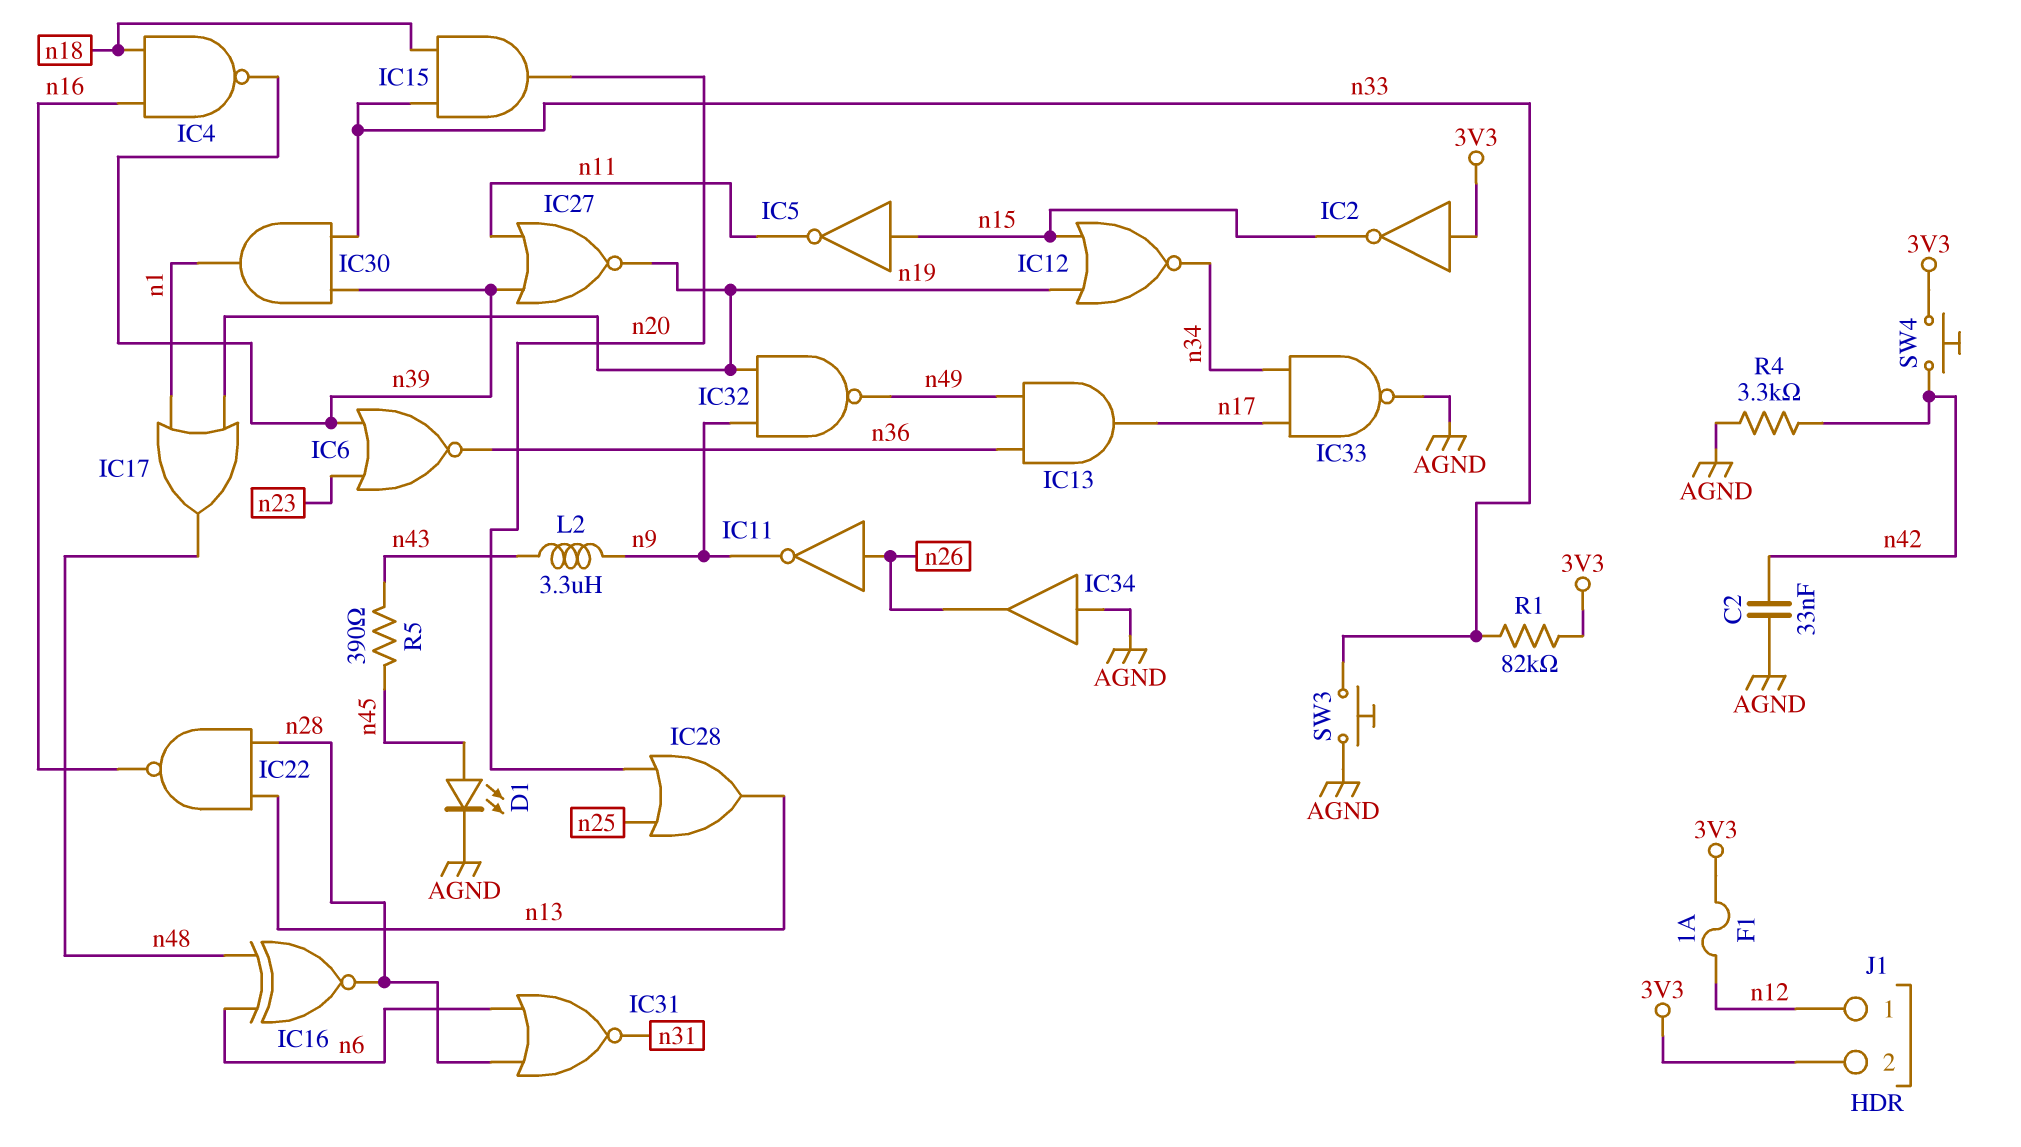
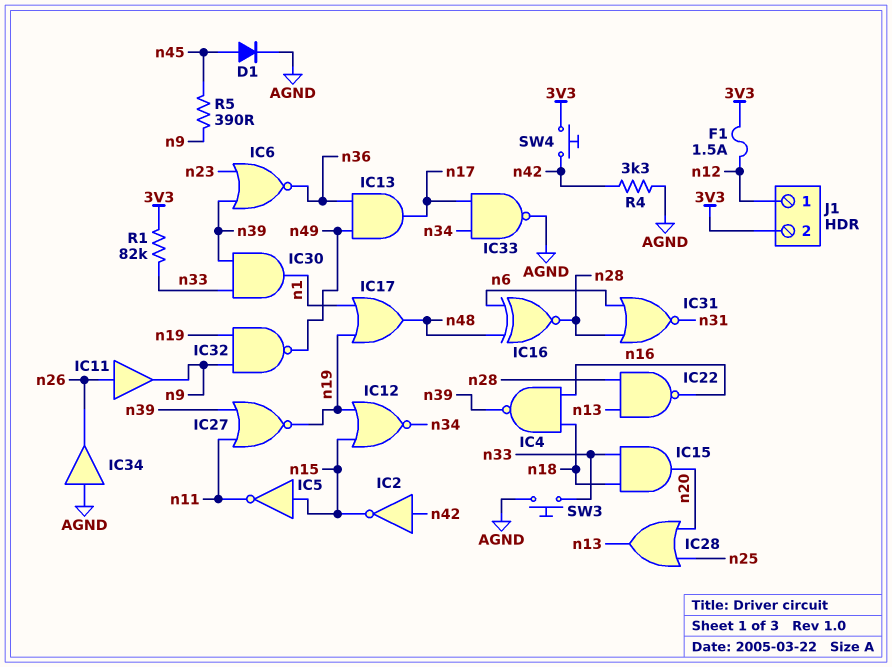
C2: 33nF (AGND, n42) -> none
D1: LED (A n45, K AGND) -> diode (A n45, K AGND)
F1: 1A (3V3, n12) -> 1.5A (3V3, n12)
IC2: NOT (in 3V3, out n15) -> NOT (in n42, out n15)
IC11: NOT (in n26, out n9) -> buffer (in n26, out n9)
L2: 3.3uH (n9, n43) -> none
R5: 390 (n43, n45) -> 390 (n9, n45)

